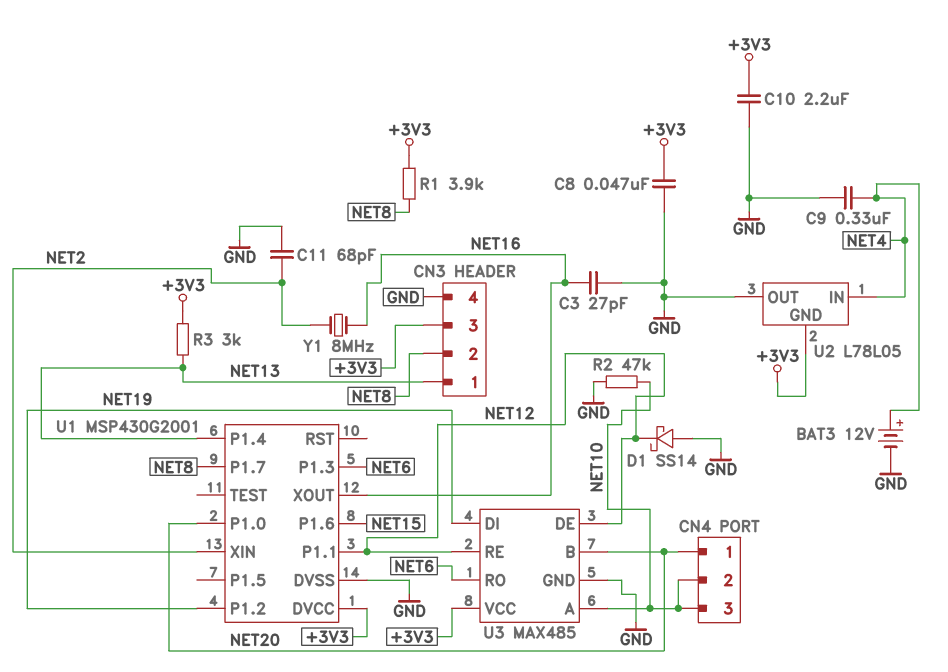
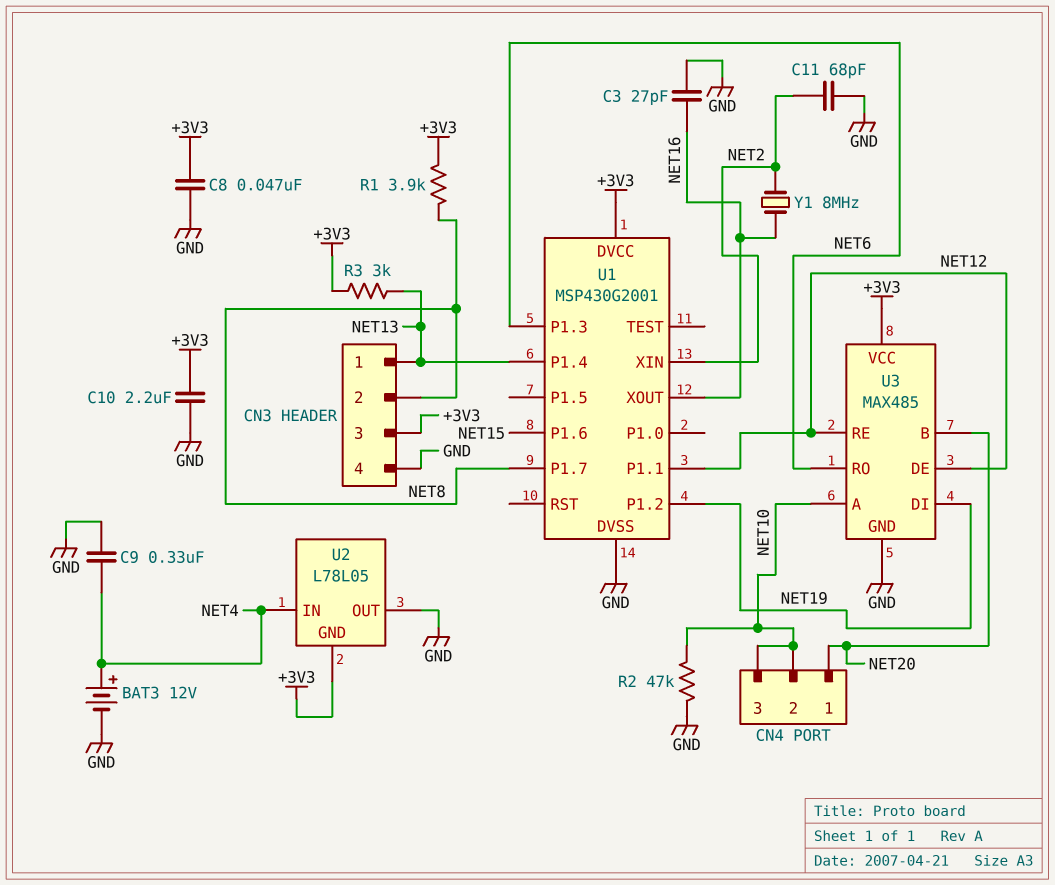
D1: schottky SS14 (A GND, K NET12) -> none
U1 pin P1.0: NET20 -> none

